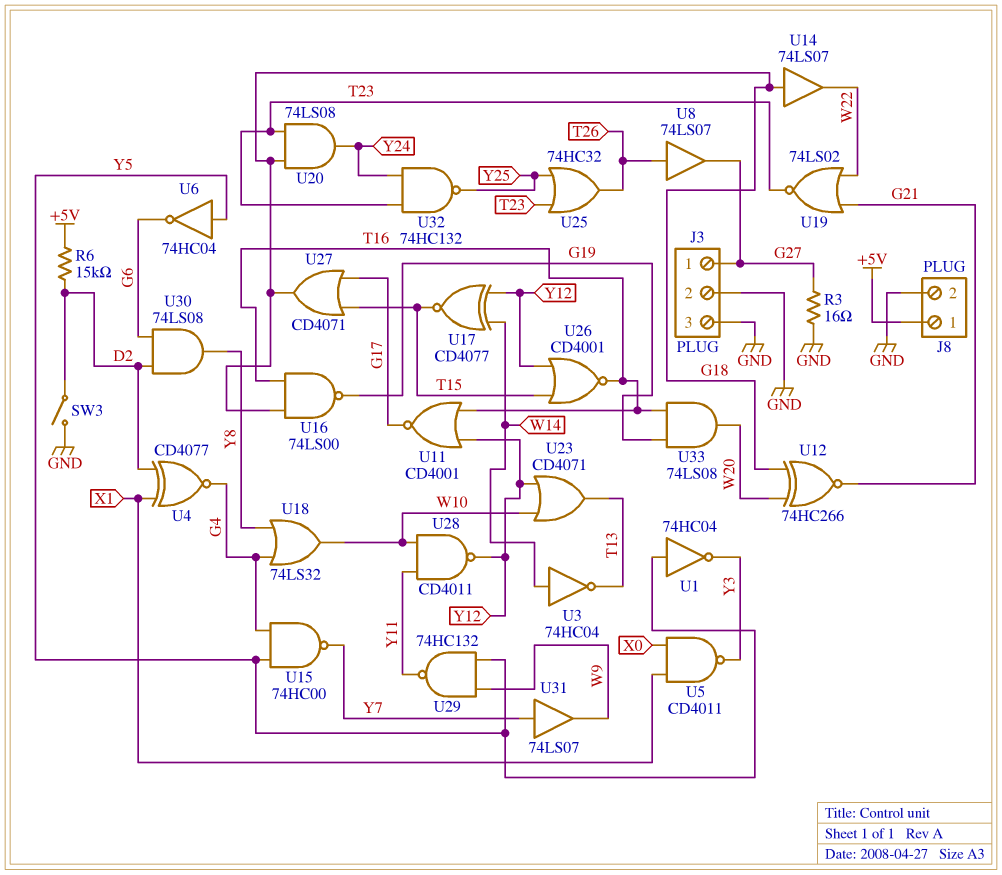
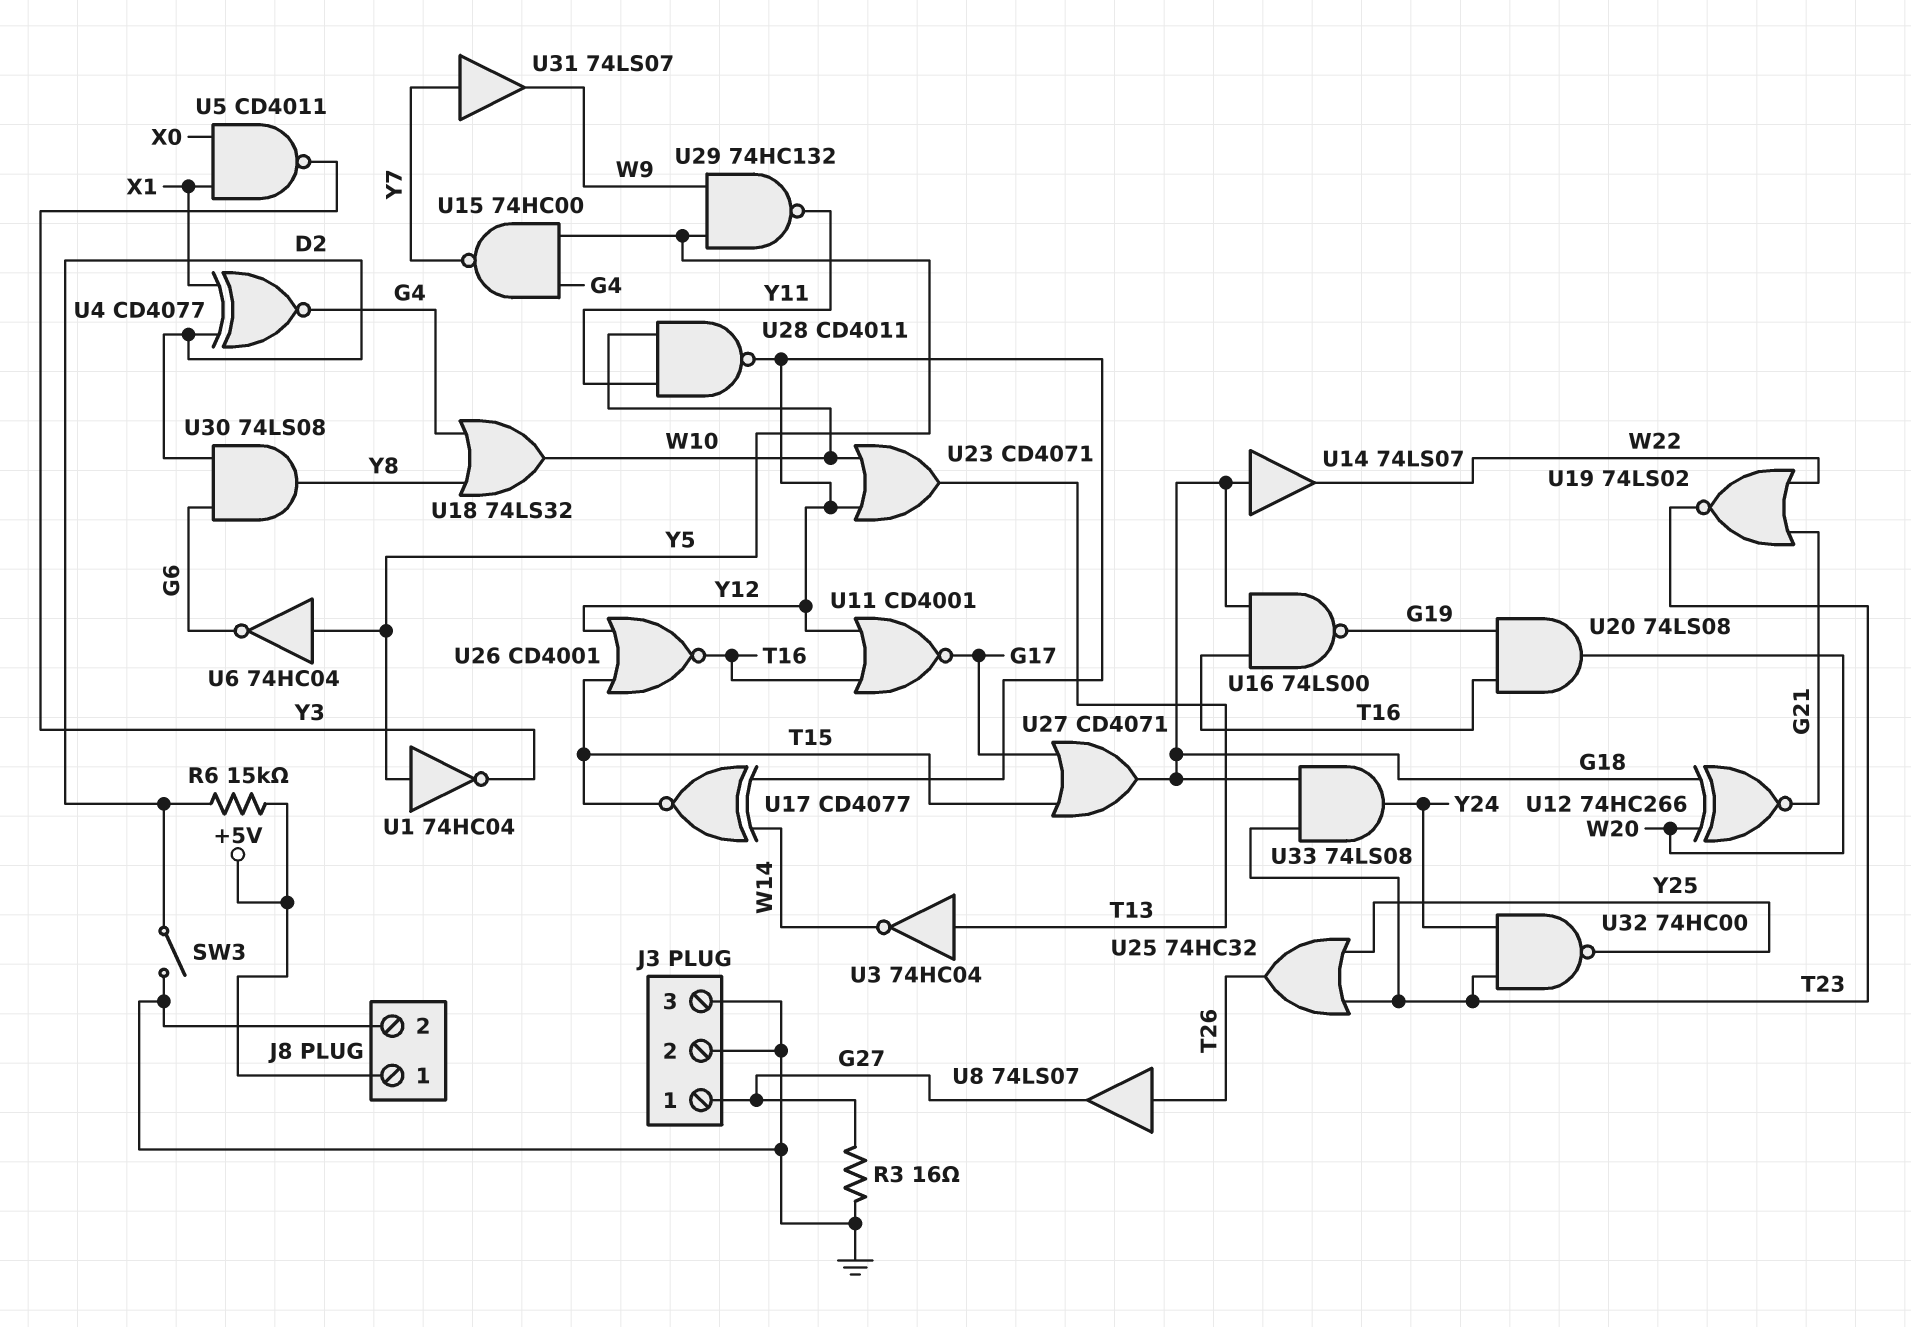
U3: NOT 74HC04 (in W14, out T13) -> NOT 74HC04 (in T13, out W14)
U20: AND 74LS08 (in G18, in T23, out Y24) -> AND 74LS08 (in G19, in T16, out W20)
U32: NAND 74HC132 (in T23, in Y24, out Y25) -> NAND 74HC00 (in T23, in Y24, out Y25)
U33: AND 74LS08 (in G19, in T16, out W20) -> AND 74LS08 (in G18, in T23, out Y24)

